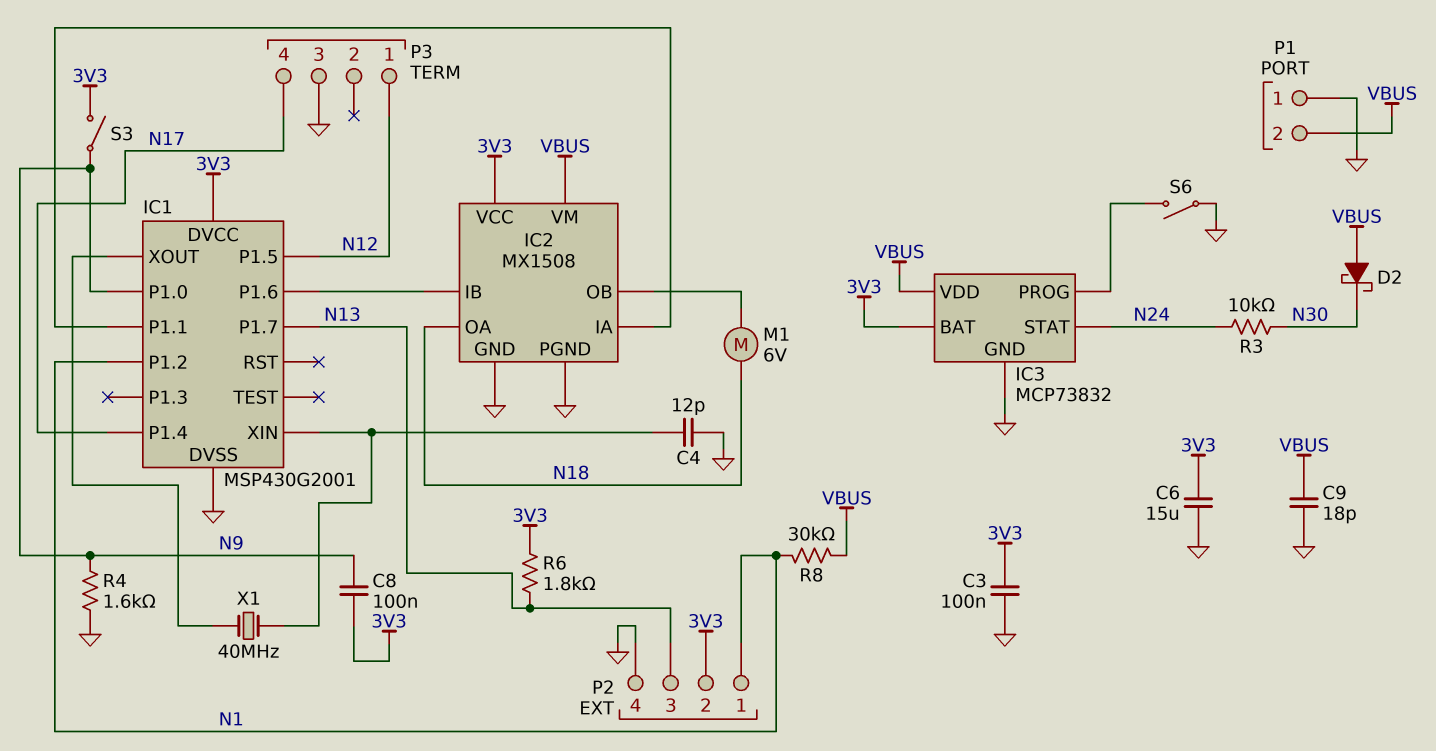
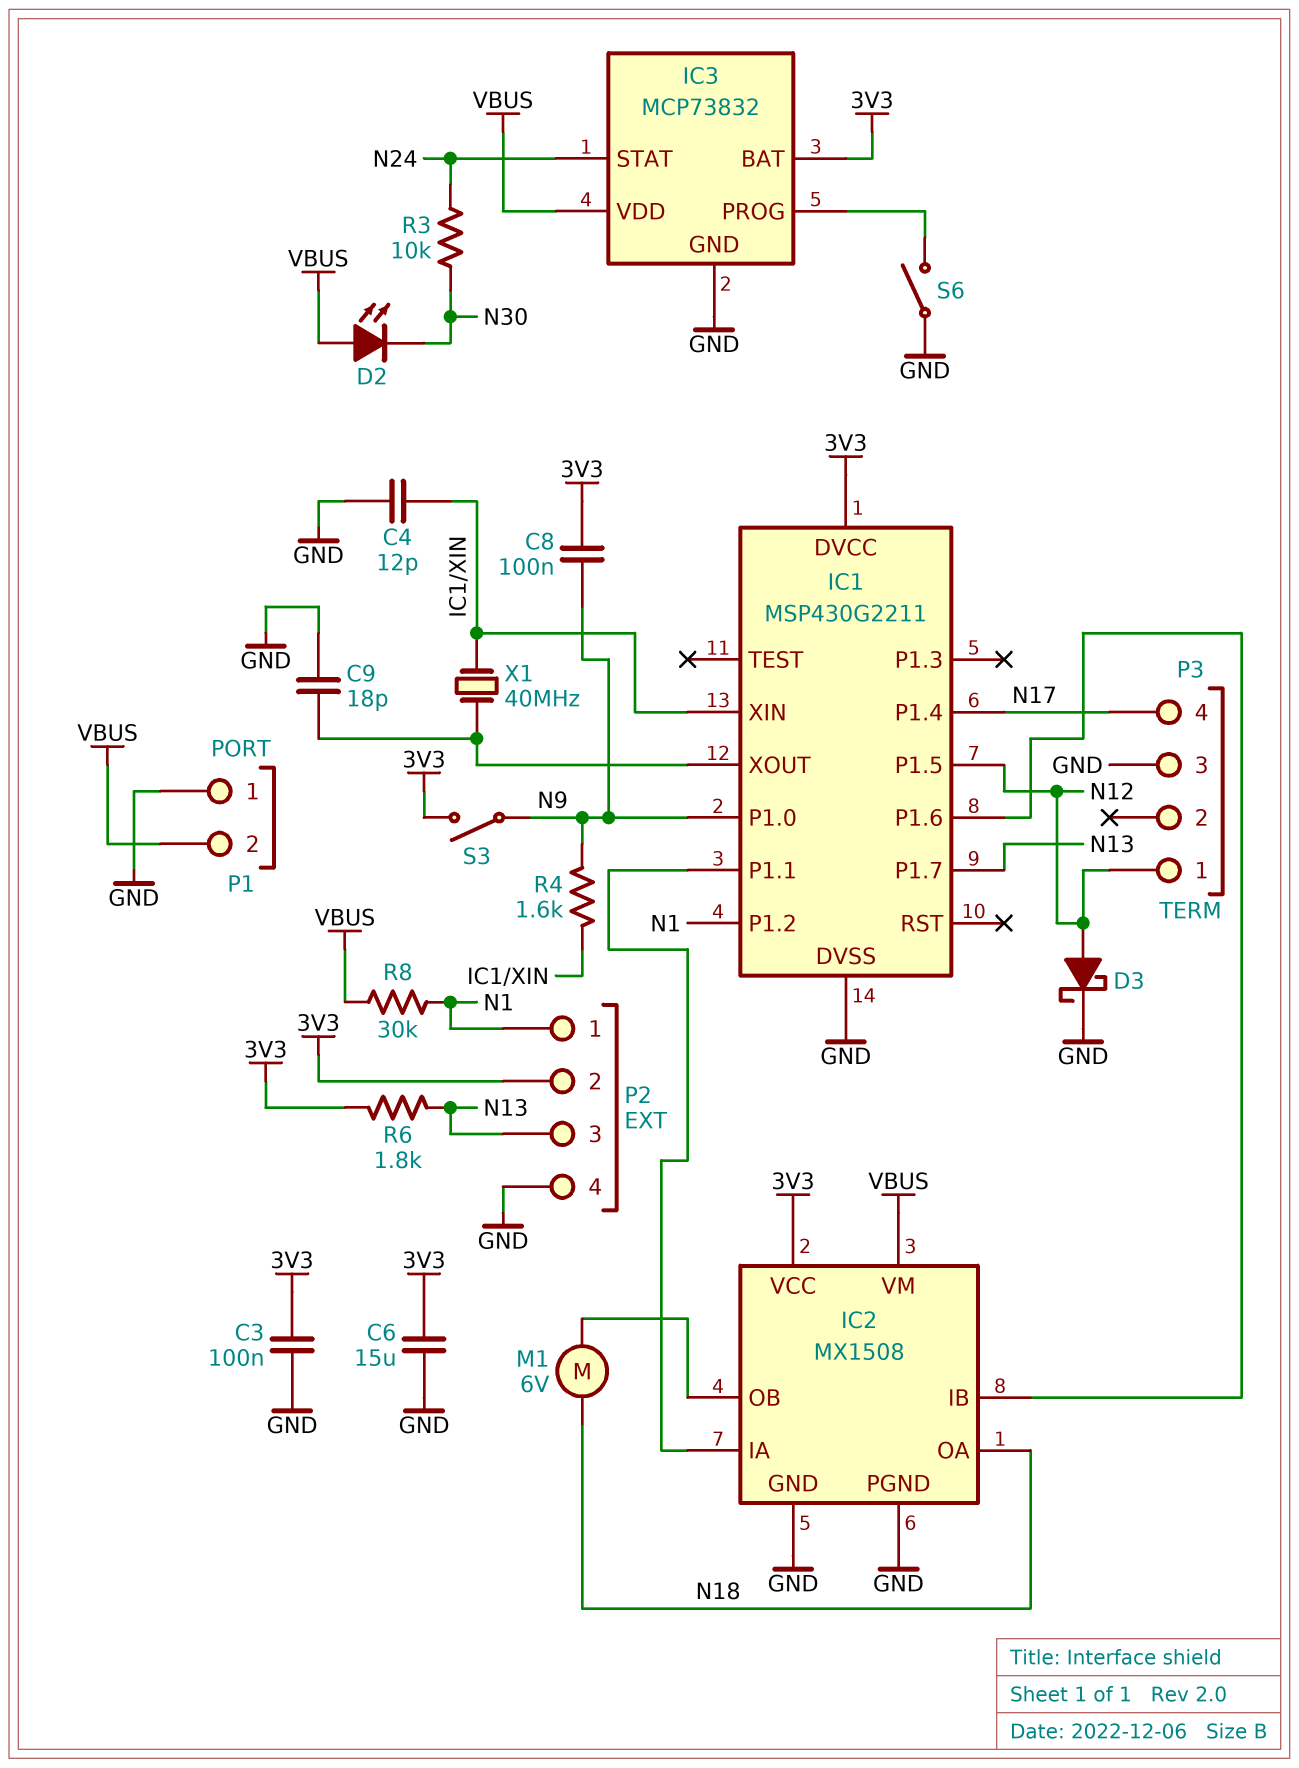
C9: 18pF (GND, VBUS) -> 18pF (GND, IC1/XOUT)
D2: schottky (A VBUS, K N30) -> LED (A VBUS, K N30)
D3: none -> schottky (A N12, K GND)
IC1: MSP430G2001 -> MSP430G2211
R4: 1.6k (GND, N9) -> 1.6k (IC1/XIN, N9)

